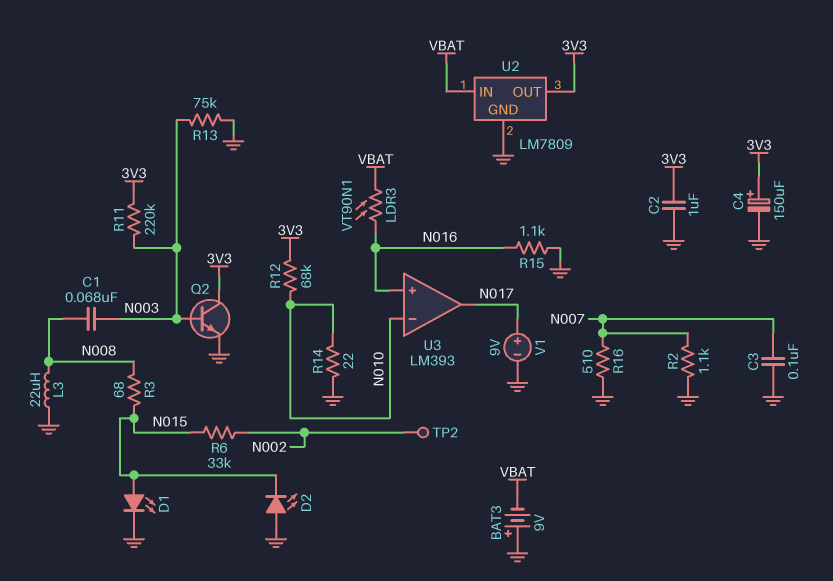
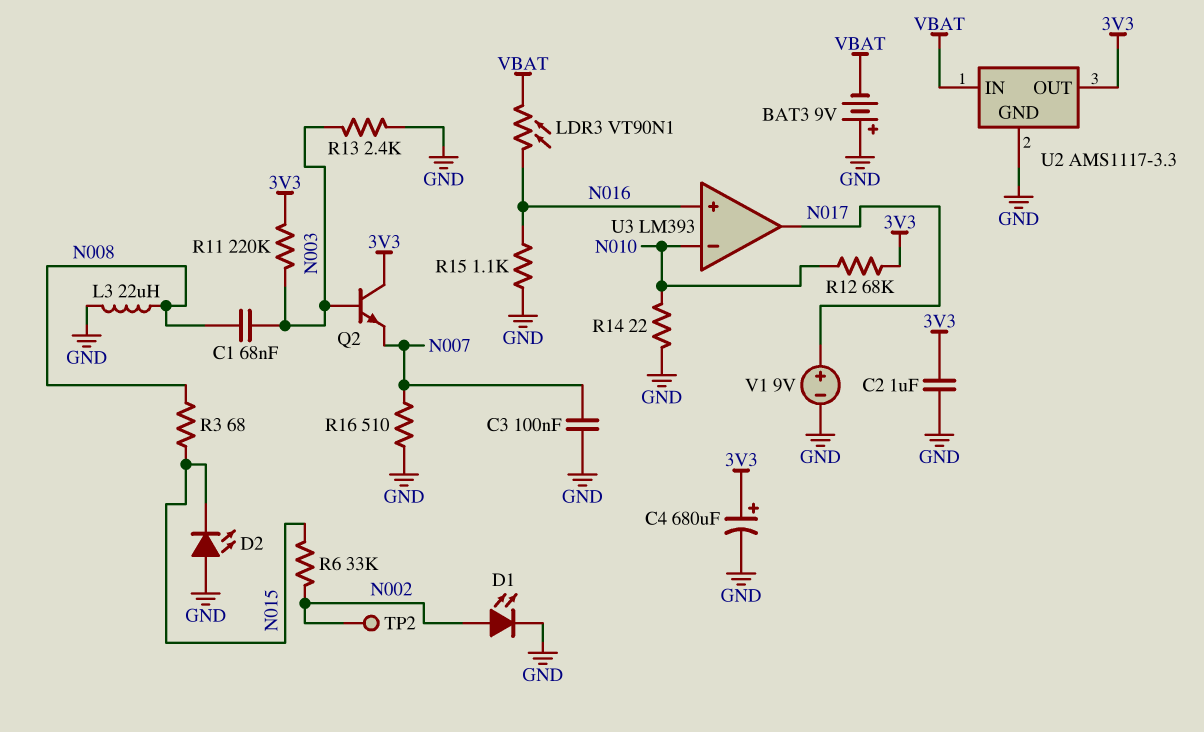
C4: 150uF (plus 3V3, minus GND) -> 680uF (plus 3V3, minus GND)
D1: LED (A N015, K GND) -> LED (A N002, K GND)
Q2: NPN (B N003, C 3V3, E GND) -> NPN (B N003, C 3V3, E N007)
R2: 1.1k (GND, N007) -> none
R13: 75k (GND, N003) -> 2.4k (GND, N003)
U2: LM7809 -> AMS1117-3.3

